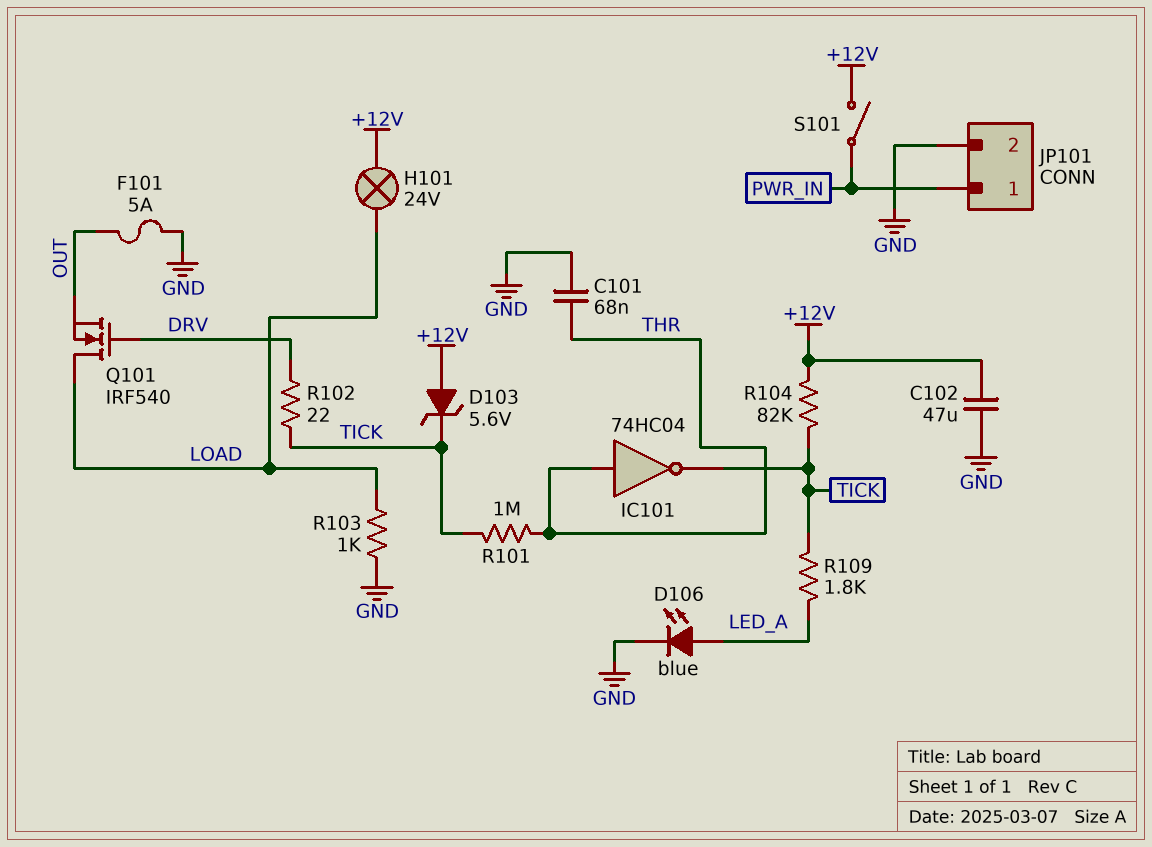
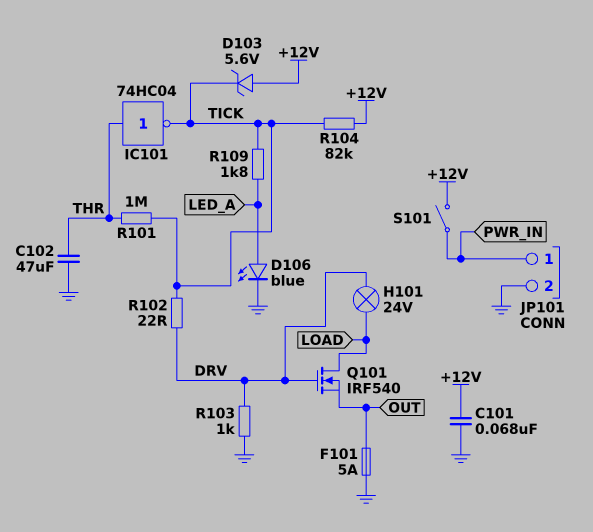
C101: 68nF (GND, THR) -> 68nF (+12V, GND)
C102: 47uF (+12V, GND) -> 47uF (GND, THR)
H101: lamp 24V (+12V, LOAD) -> lamp 24V (DRV, LOAD)
R103: 1k (GND, LOAD) -> 1k (DRV, GND)

